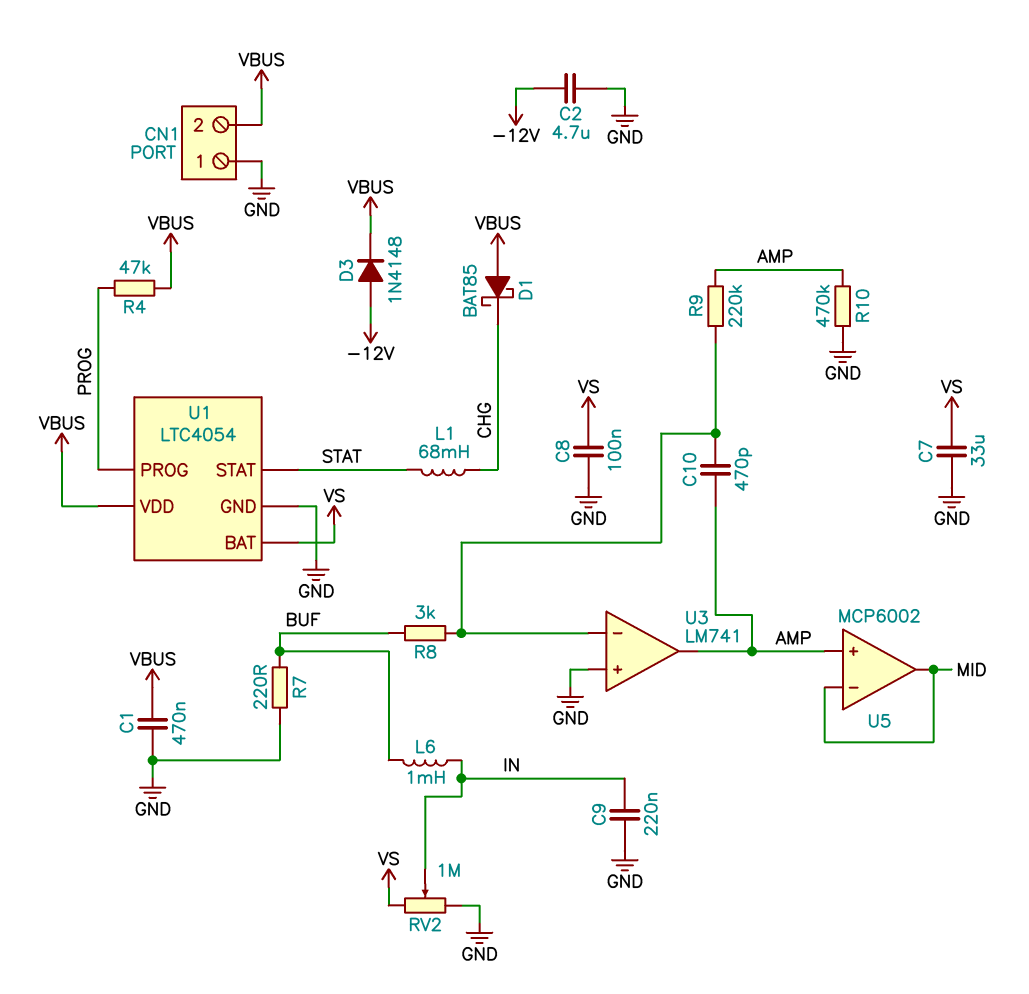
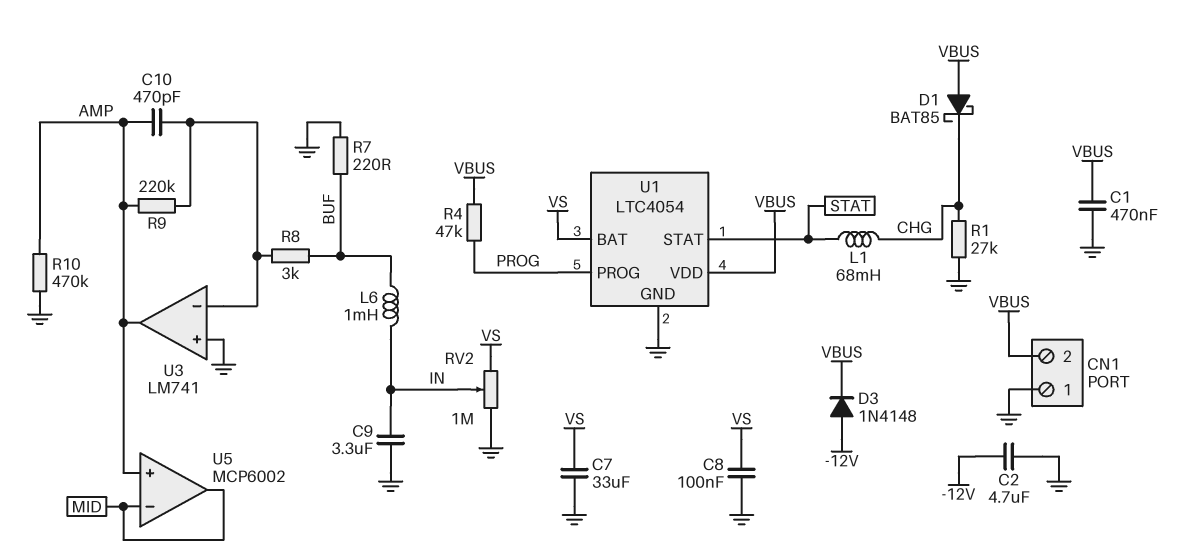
C9: 220nF (GND, IN) -> 3.3uF (GND, IN)
R1: none -> 27k (CHG, GND)

